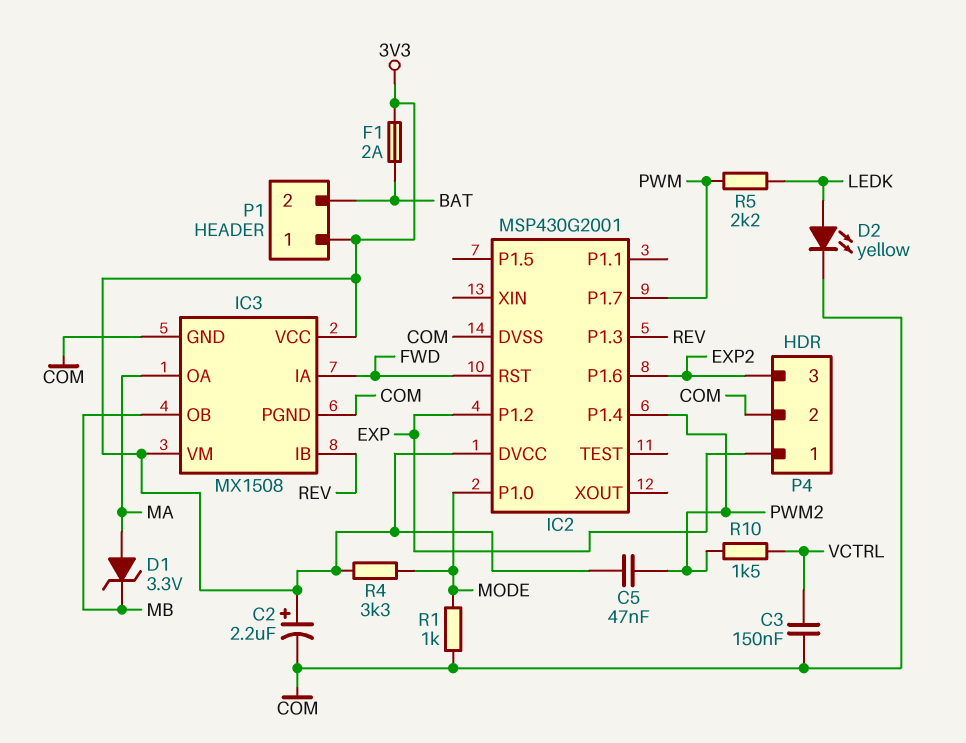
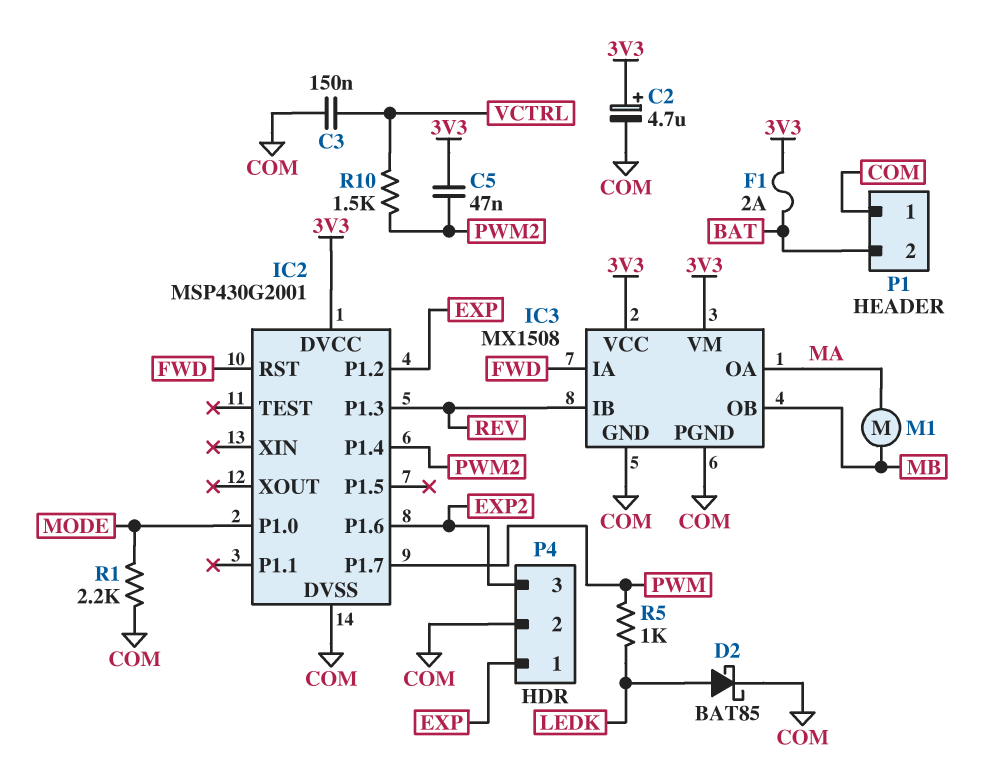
C2: 2.2uF (plus 3V3, minus COM) -> 4.7uF (plus 3V3, minus COM)
D1: zener 3.3V (A MA, K MB) -> none
D2: LED yellow (A LEDK, K COM) -> schottky BAT85 (A LEDK, K COM)
M1: none -> motor (MA, MB)
P1 pin 1: 3V3 -> COM
R1: 1k (COM, MODE) -> 2.2k (COM, MODE)
R4: 3.3k (3V3, MODE) -> none
R5: 2.2k (LEDK, PWM) -> 1k (LEDK, PWM)

